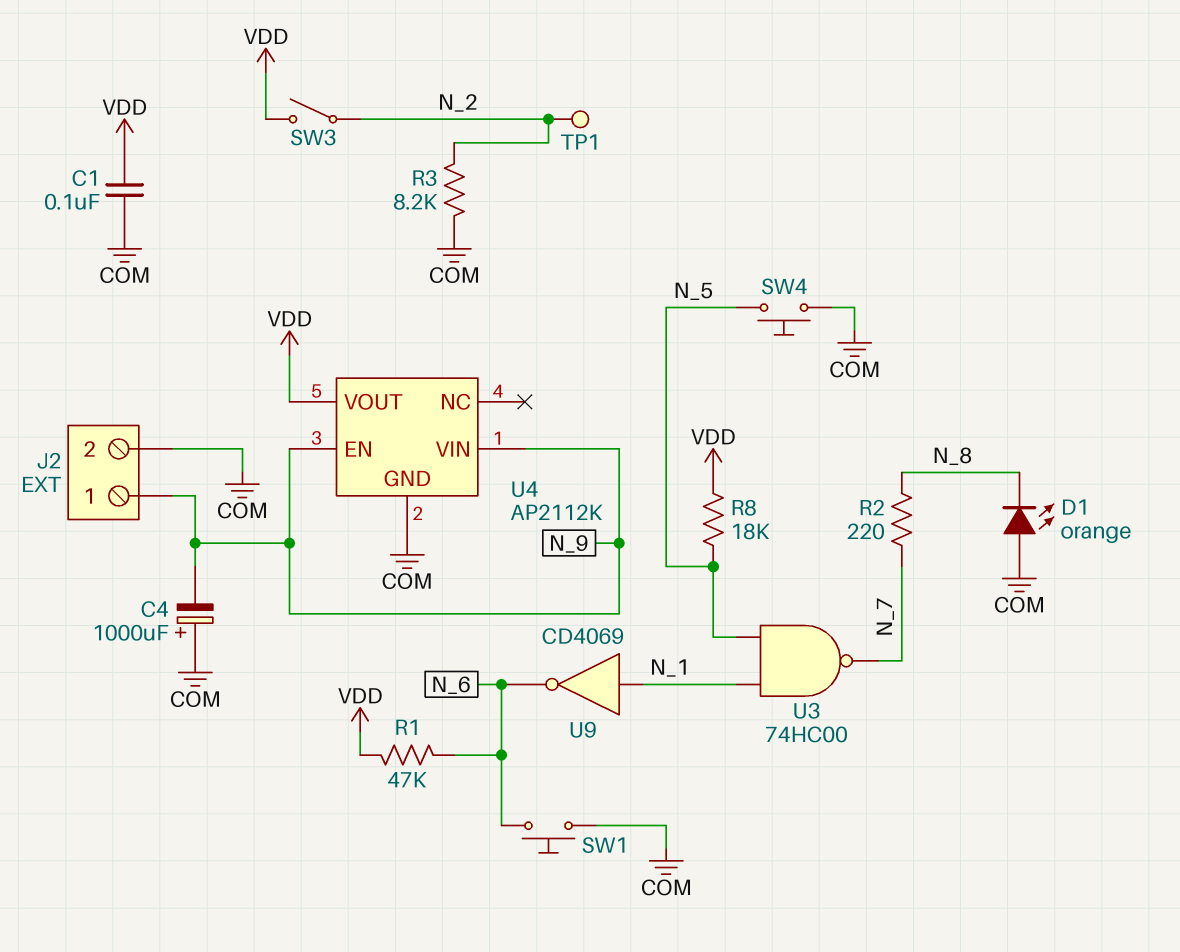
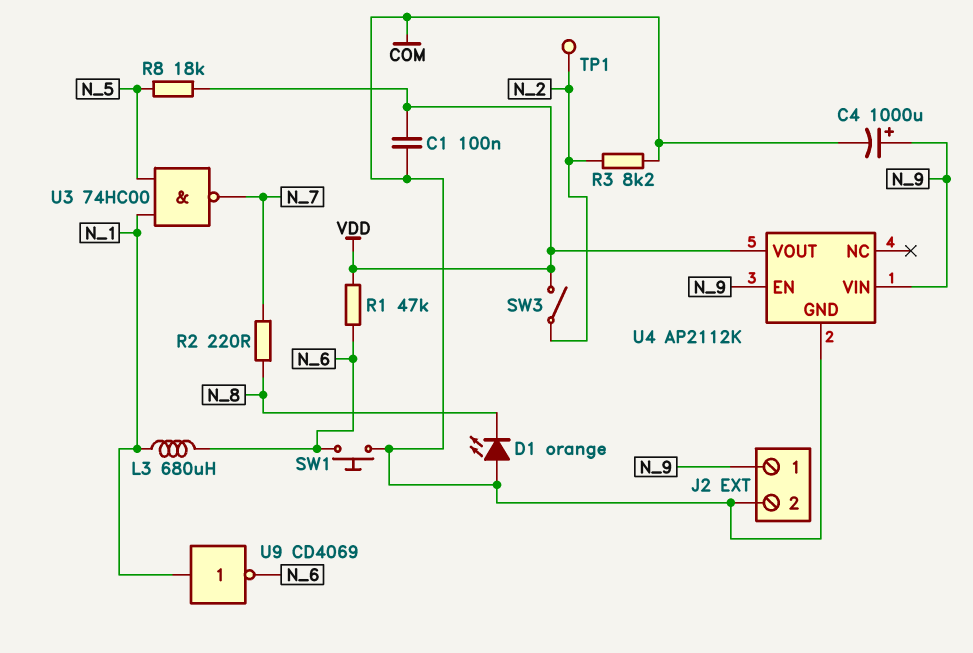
C4: 1000uF (plus COM, minus N_9) -> 1000uF (plus N_9, minus COM)
L3: none -> 680uH (N_1, N_6)
SW4: button (COM, N_5) -> none

